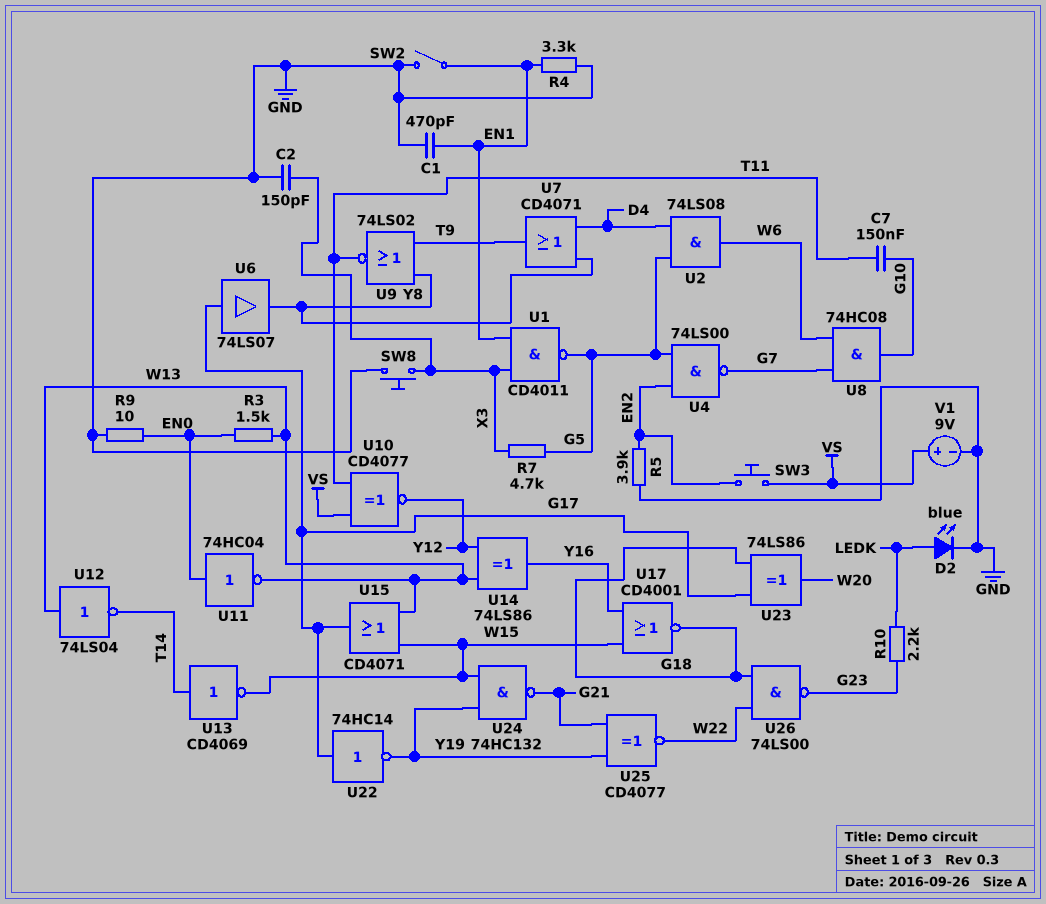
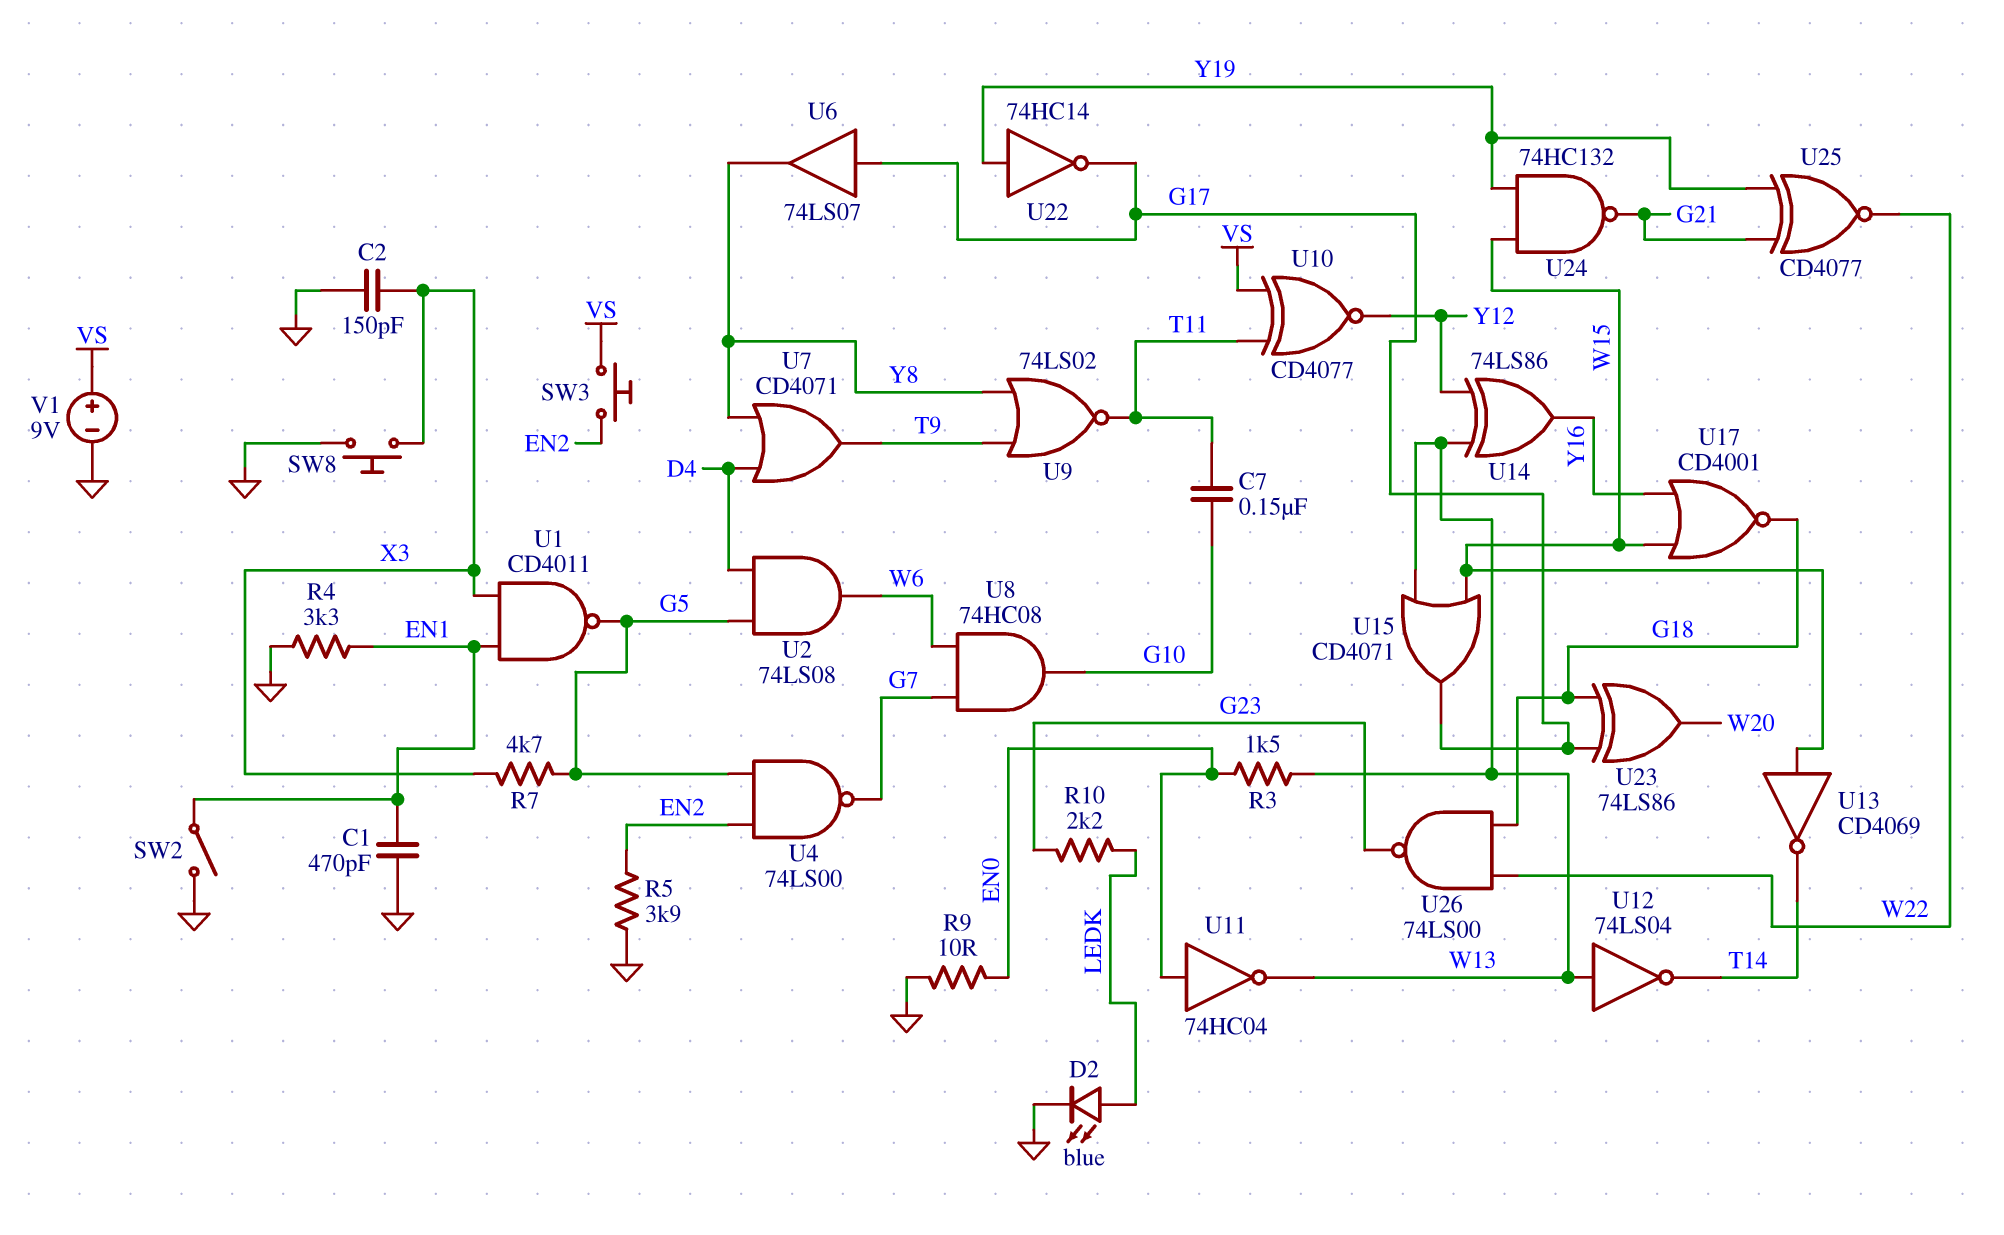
U13: NOT CD4069 (in T14, out W15) -> NOT CD4069 (in W15, out T14)
U22: NOT 74HC14 (in G17, out Y19) -> NOT 74HC14 (in Y19, out G17)

